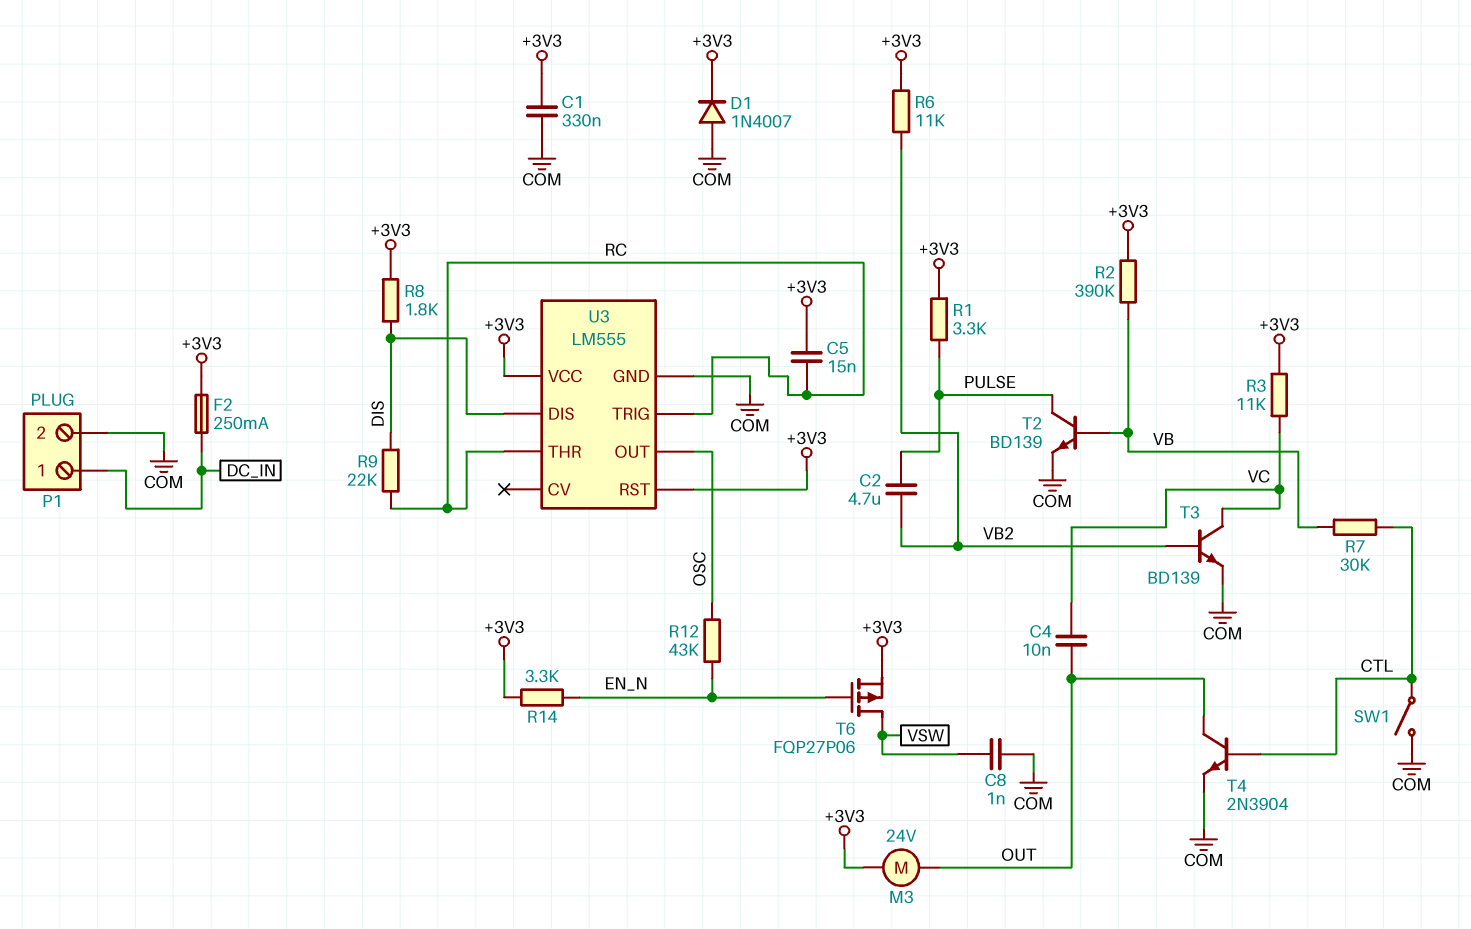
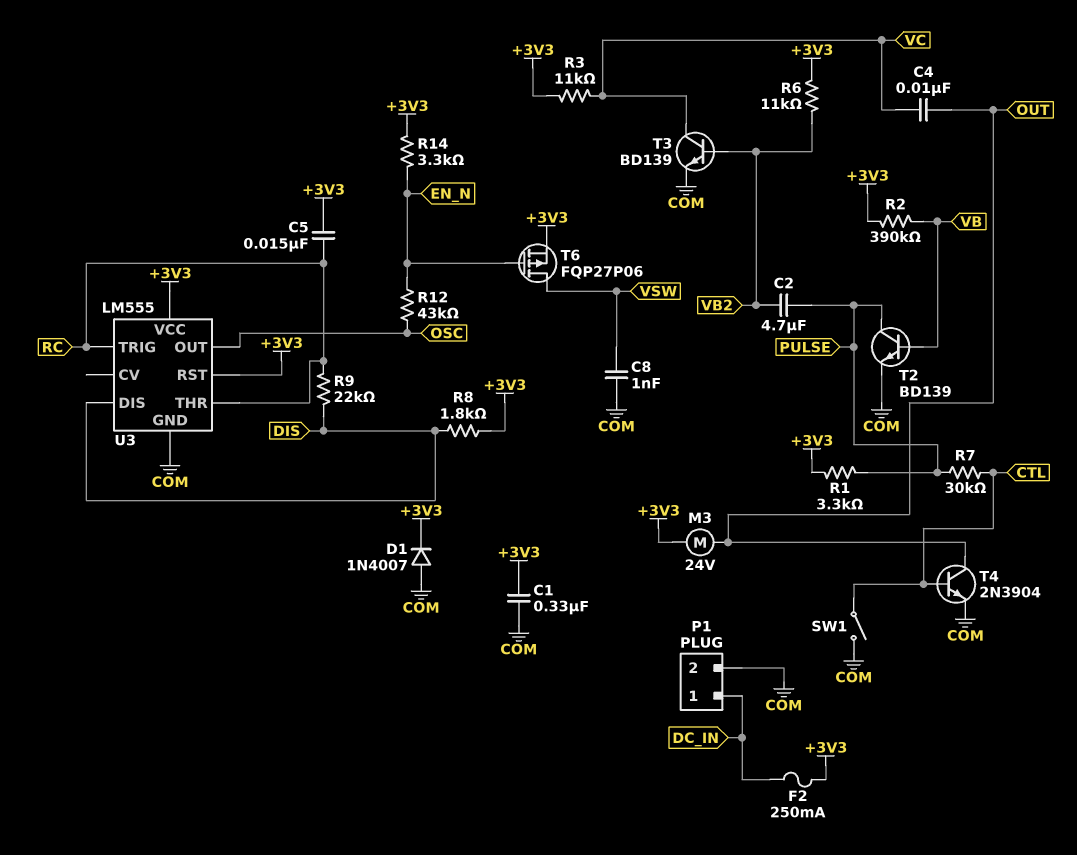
R7: 30k (CTL, VB) -> 30k (CTL, PULSE)

